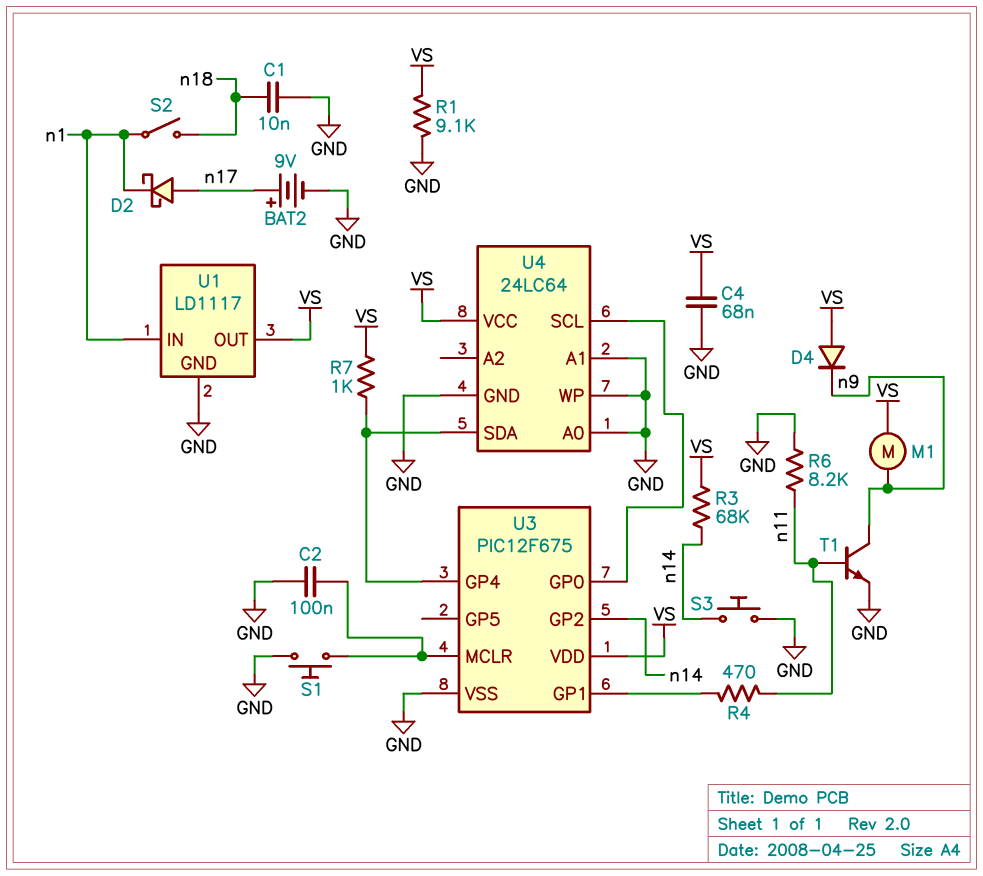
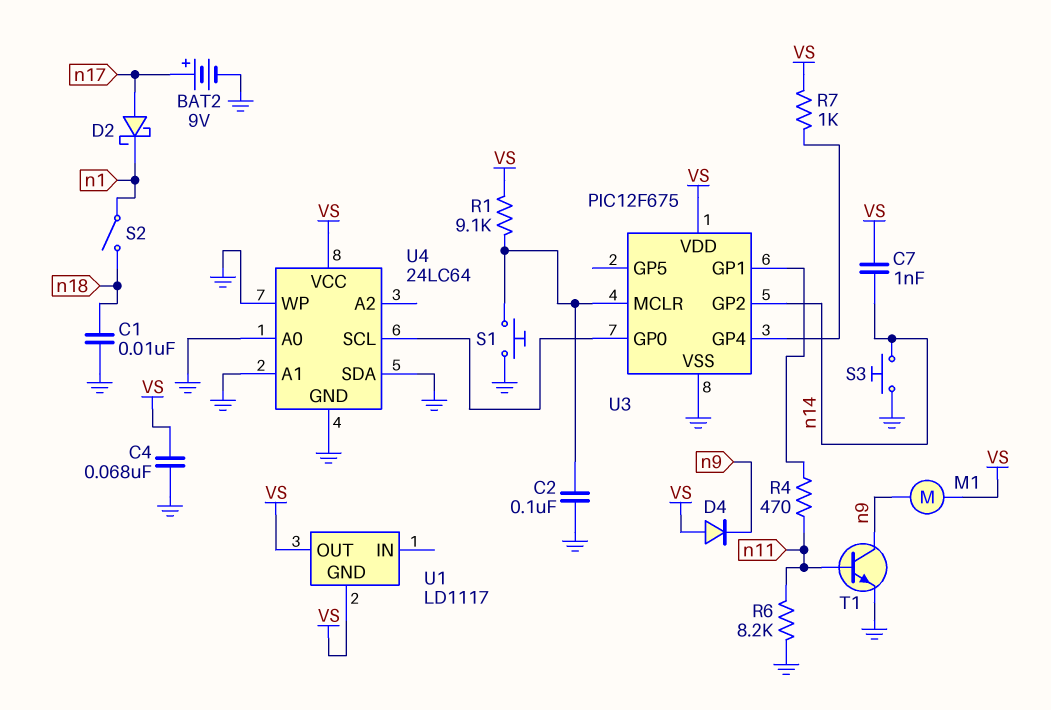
C7: none -> 1nF (VS, n14)
R1: 9.1k (GND, VS) -> 9.1k (U3/MCLR, VS)
R3: 68k (VS, n14) -> none
U1 pin GND: GND -> VS
U1 pin IN: n1 -> none
U4 pin SDA: U3/GP4 -> GND

